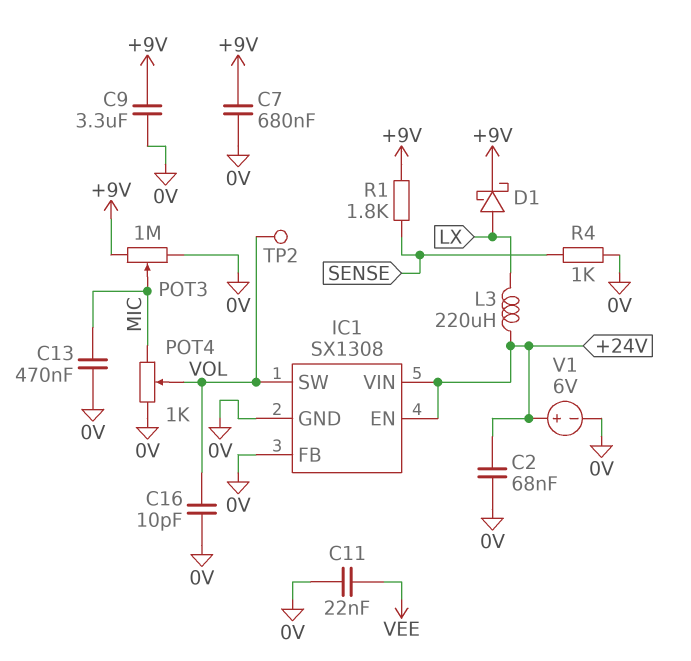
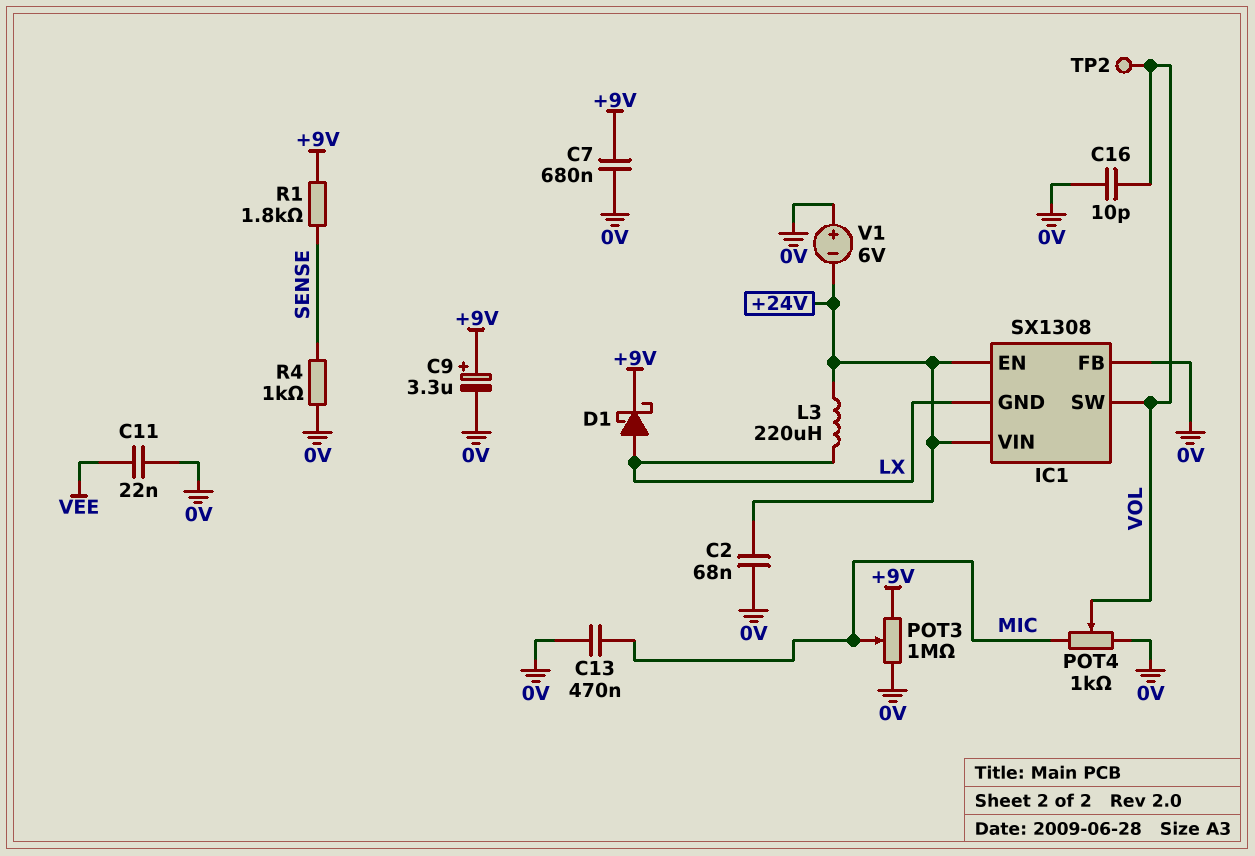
C9: 3.3uF (+9V, 0V) -> 3.3uF (plus +9V, minus 0V)
IC1 pin GND: 0V -> LX
V1: 6V (plus +24V, minus 0V) -> 6V (plus 0V, minus +24V)

